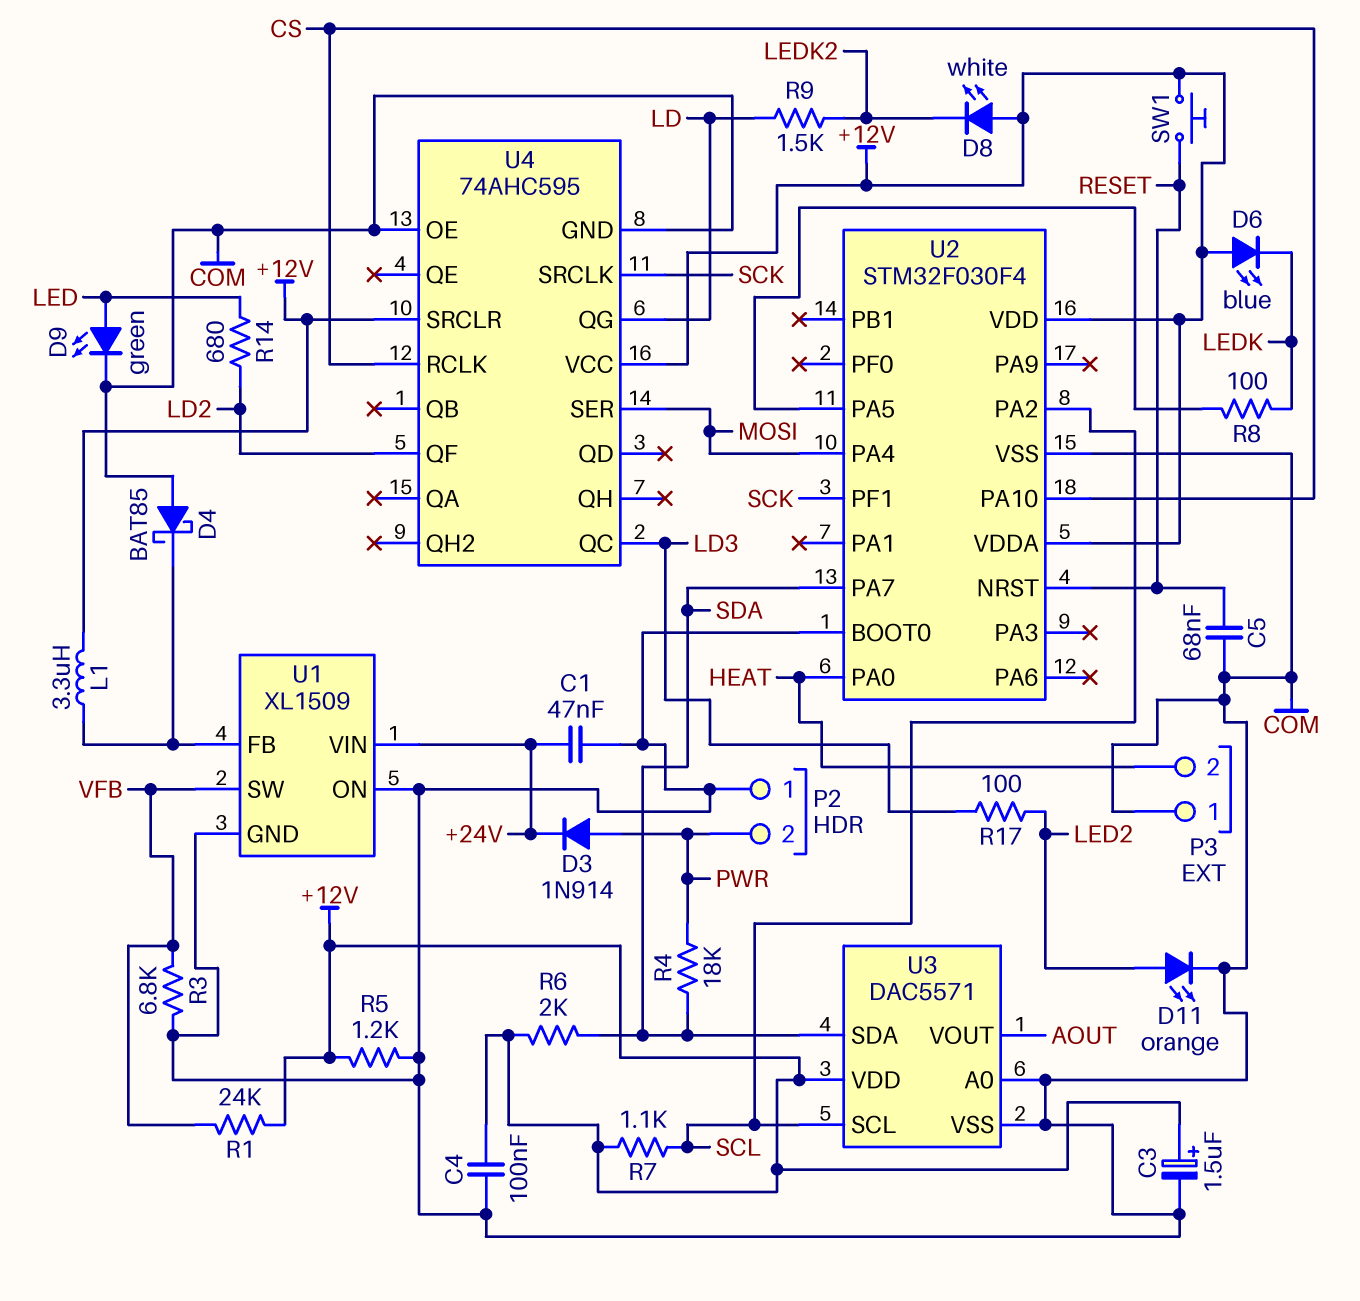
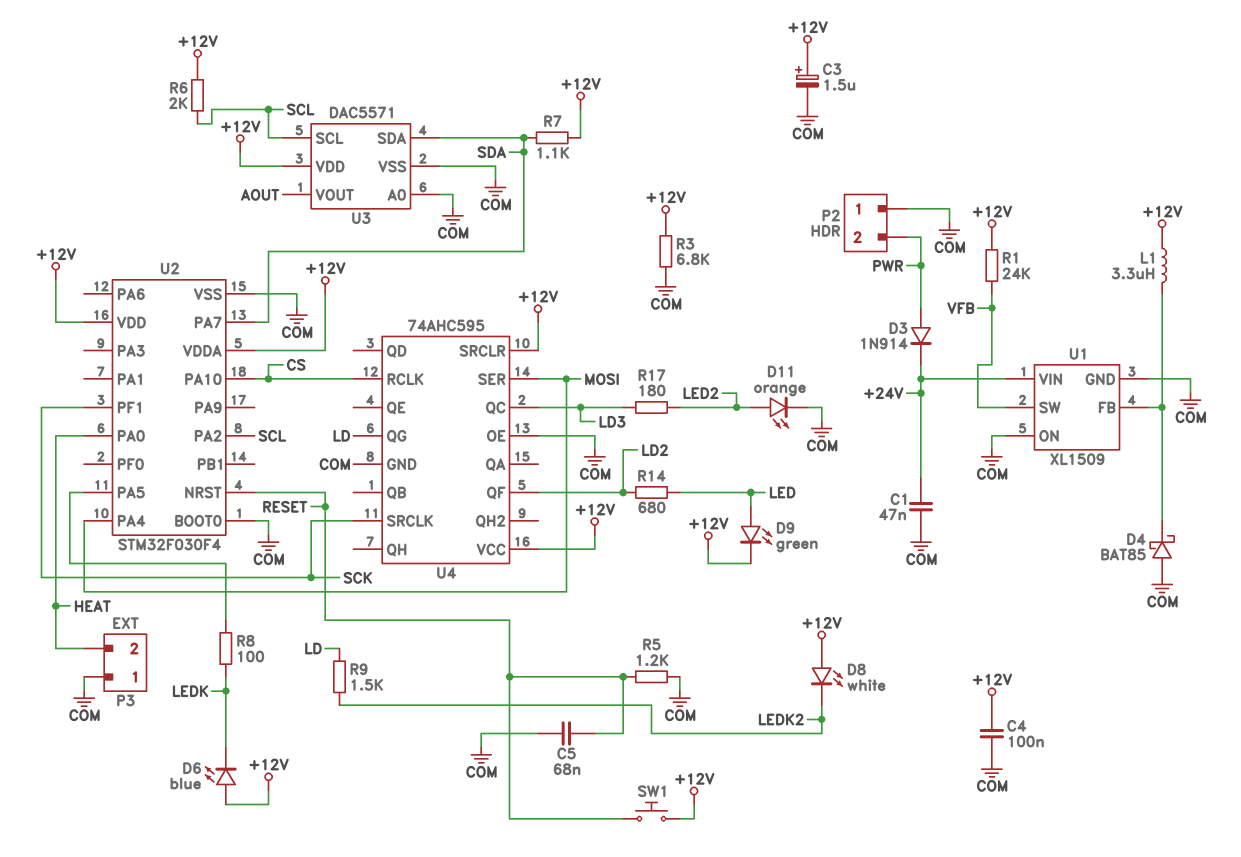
D9: LED green (A LED, K COM) -> LED green (A LED, K +12V)
R3: 6.8k (COM, VFB) -> 6.8k (+12V, COM)
R4: 18k (PWR, SDA) -> none
R5: 1.2k (+12V, COM) -> 1.2k (COM, RESET)
R6: 2k (+12V, SDA) -> 2k (+12V, SCL)
R7: 1.1k (+12V, SCL) -> 1.1k (+12V, SDA)
R17: 100 (LD3, LED2) -> 180 (LD3, LED2)

